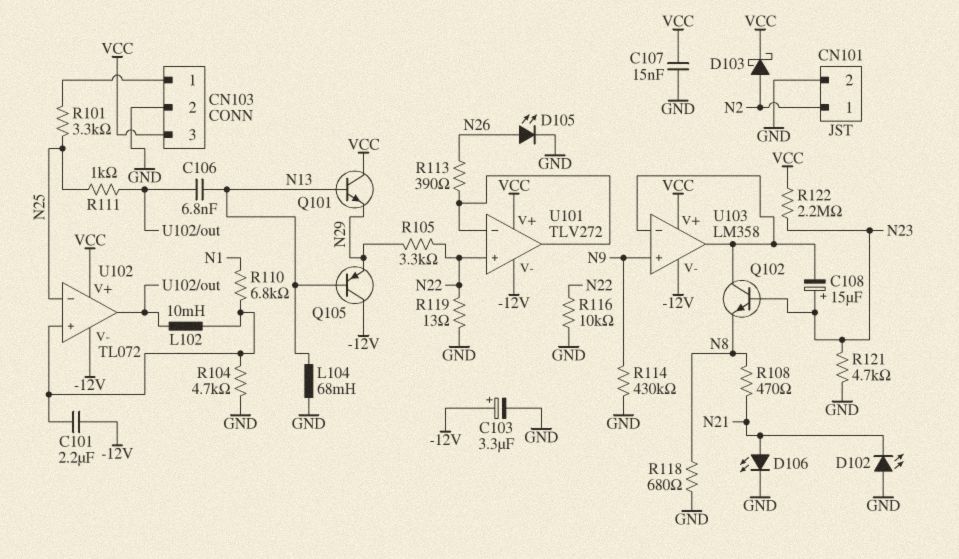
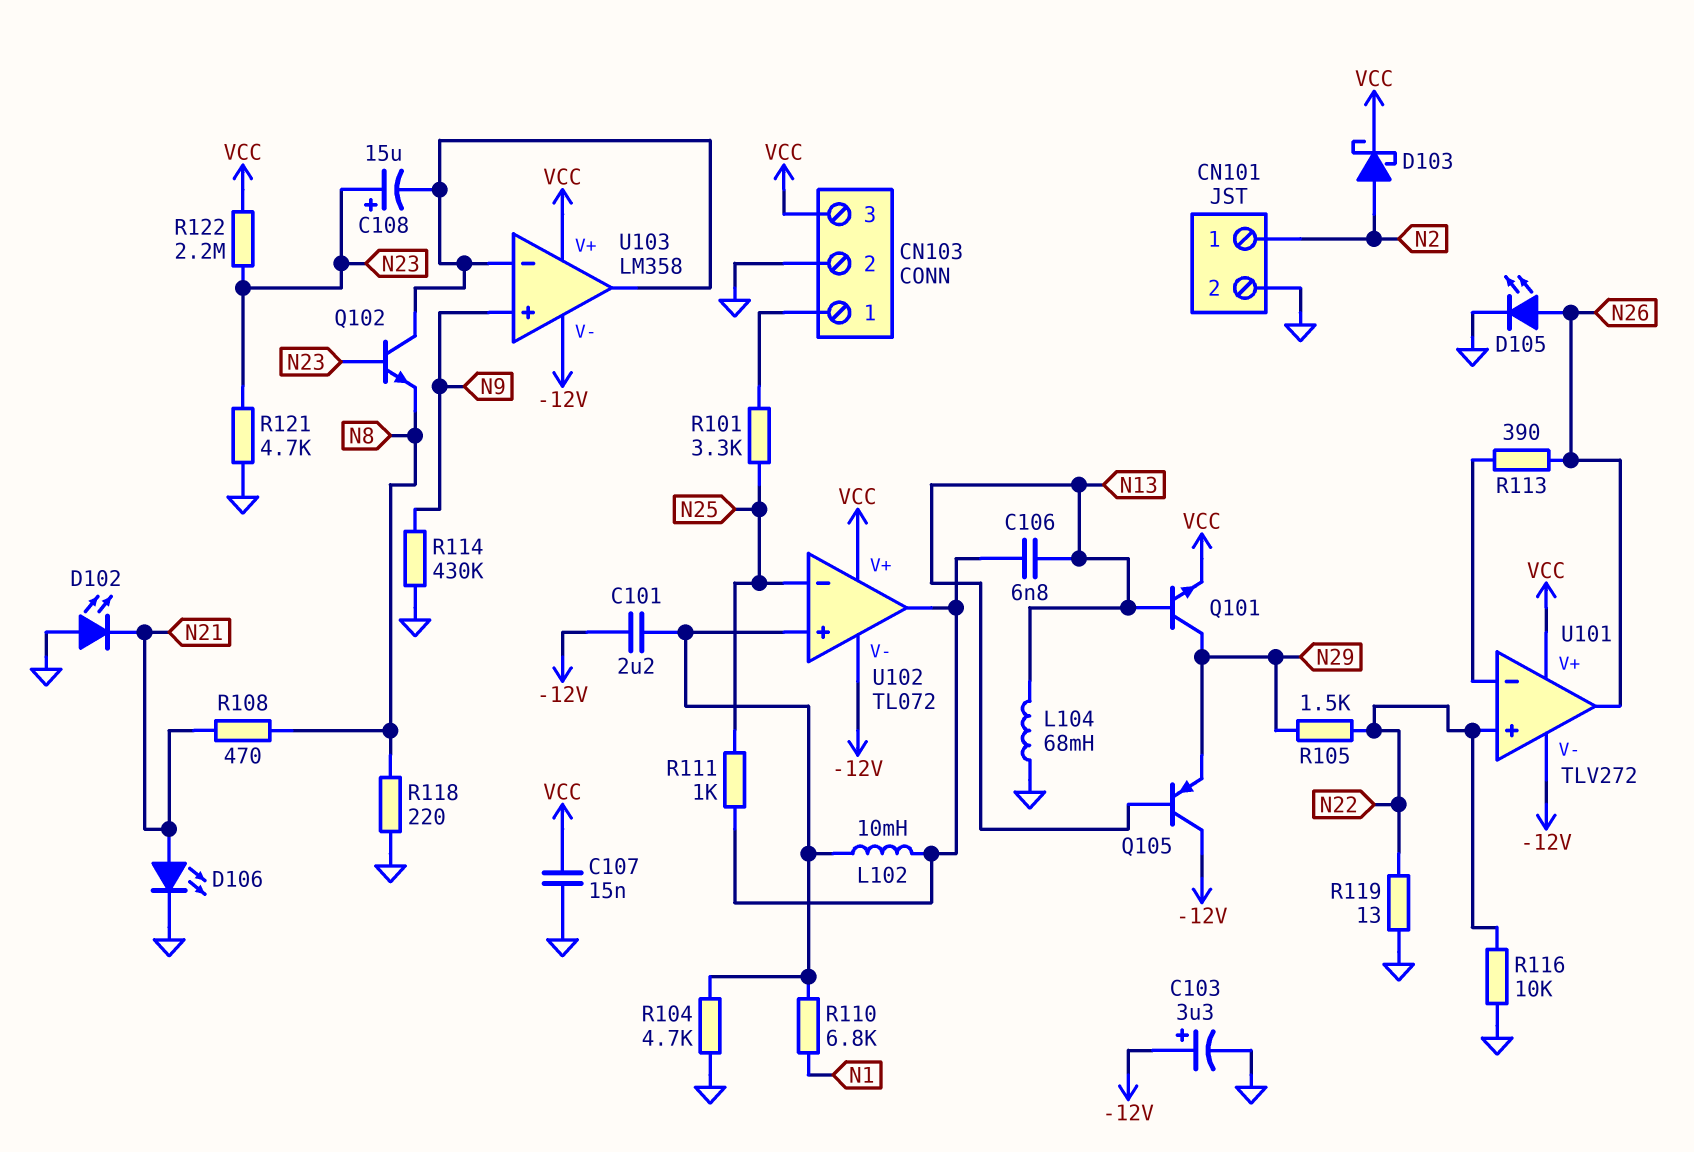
Q101: NPN (B N13, C VCC, E N29) -> NPN (B N13, C N29, E VCC)
R105: 3.3k (N22, N29) -> 1.5k (N22, N29)
R118: 680 (GND, N8) -> 220 (GND, N8)
U101 pin out: U101/in- -> N26

